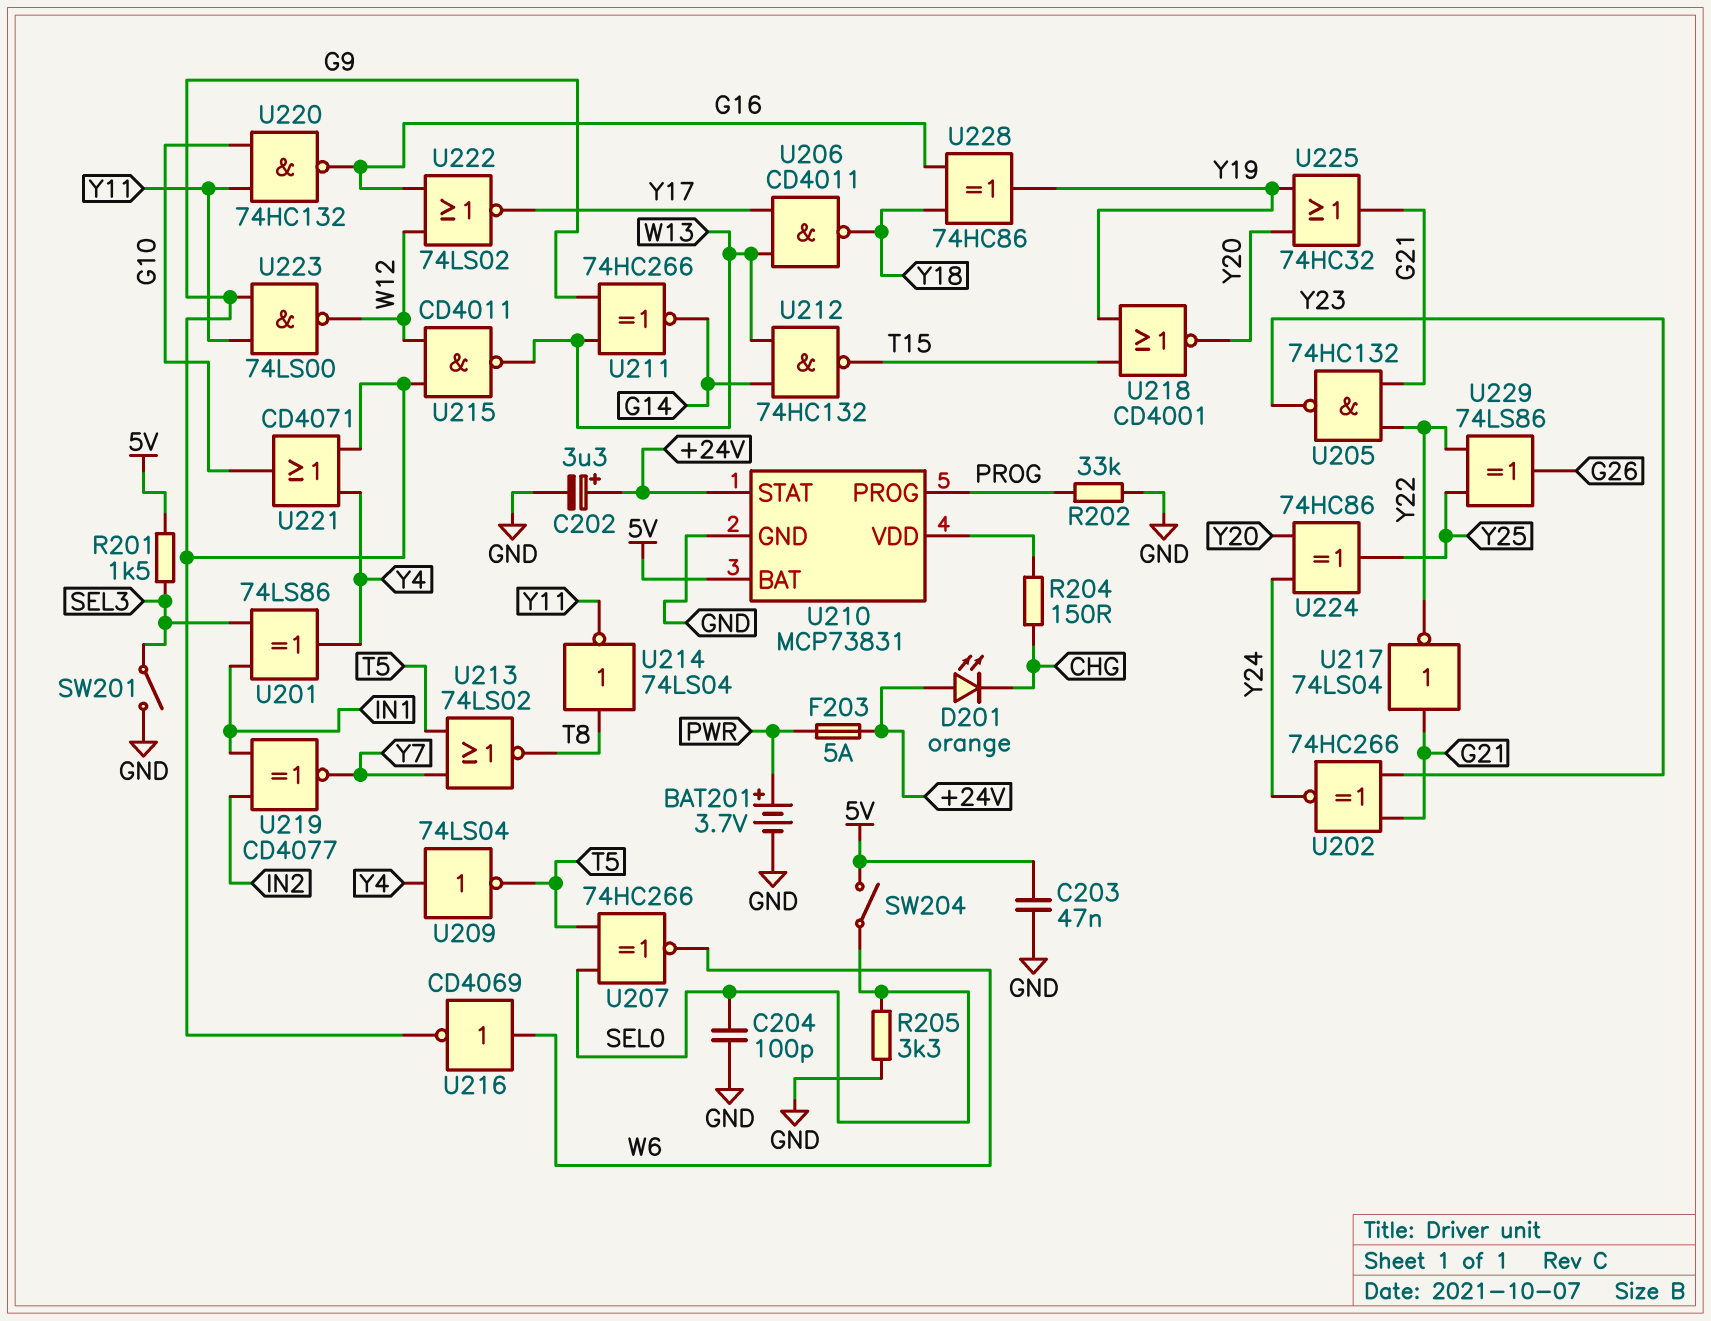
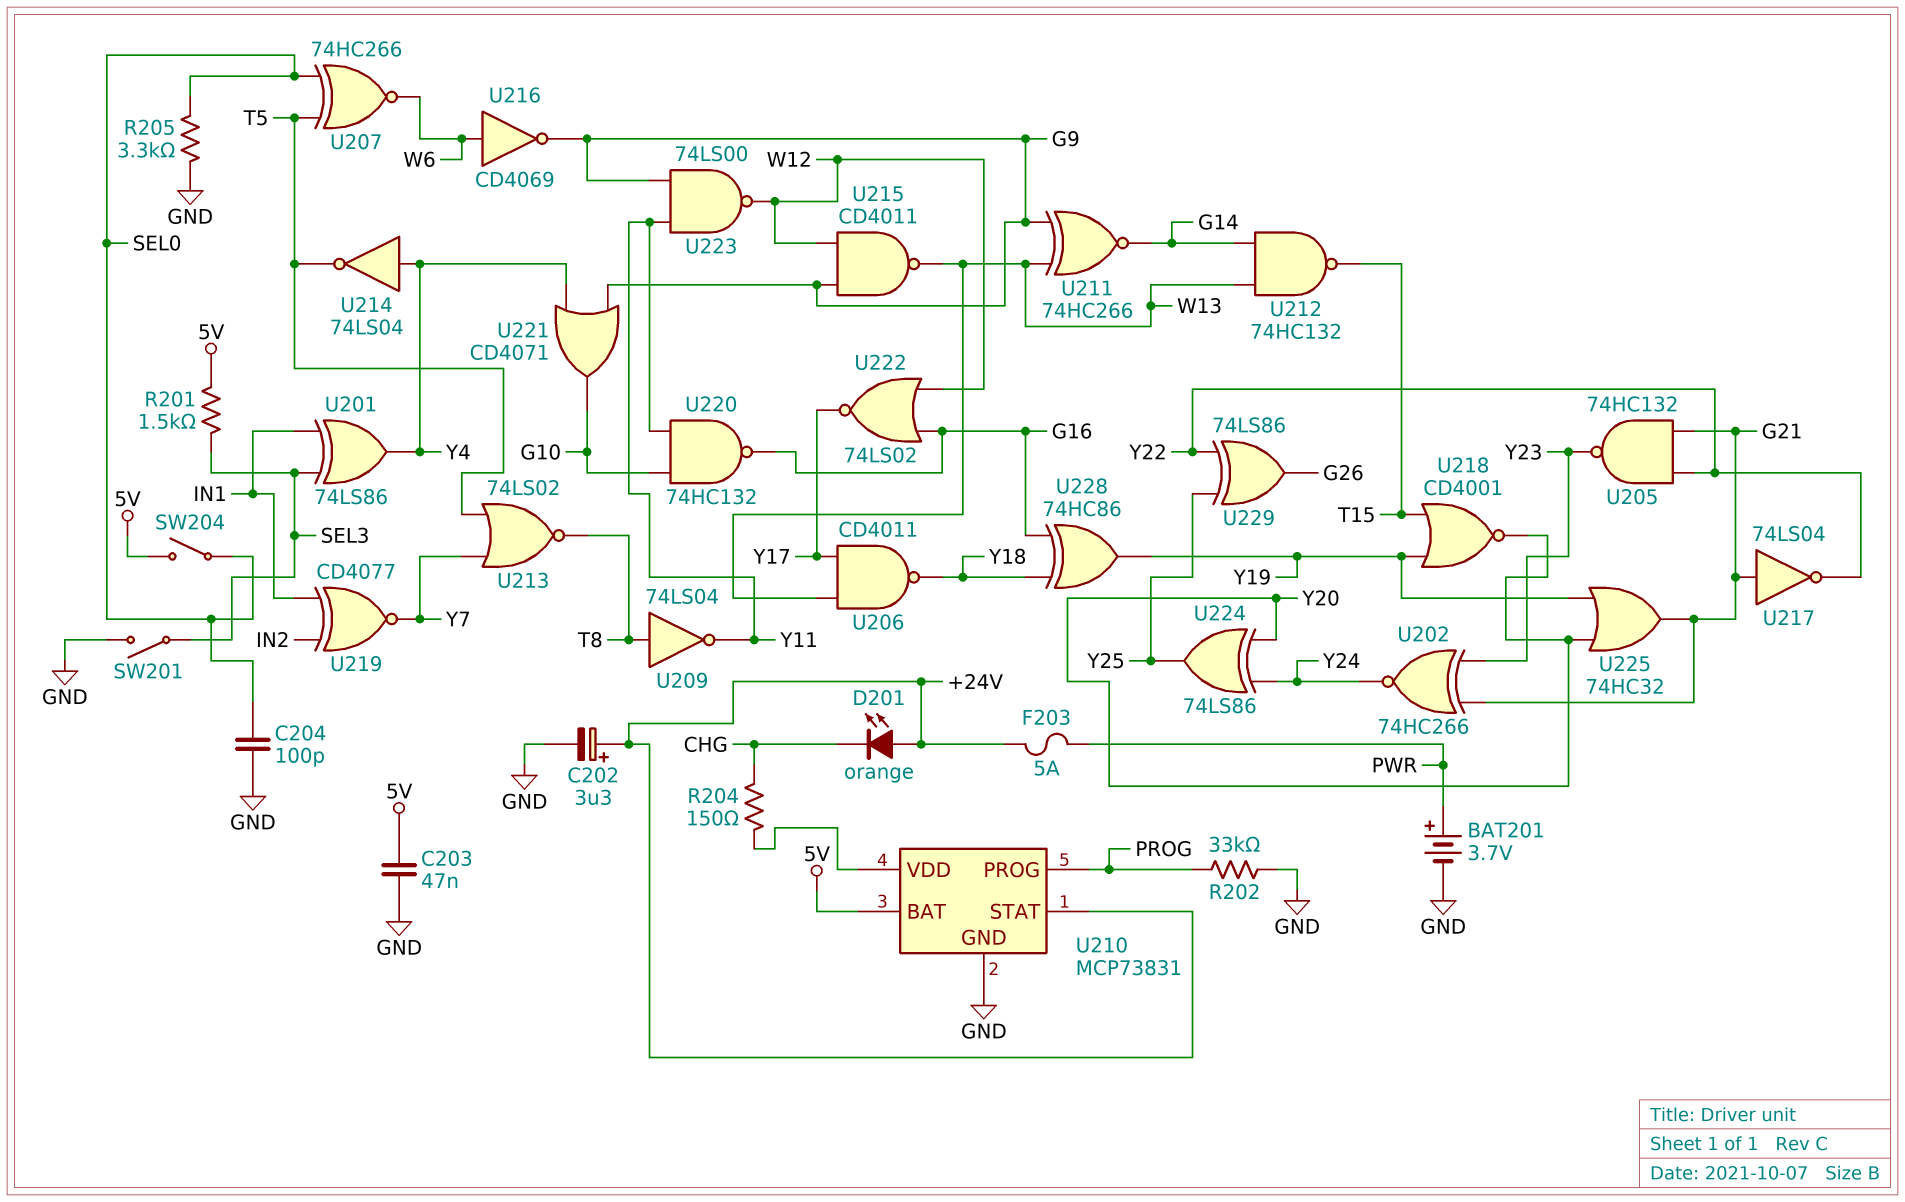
U209: NOT 74LS04 (in Y4, out T5) -> NOT 74LS04 (in T8, out Y11)
U214: NOT 74LS04 (in T8, out Y11) -> NOT 74LS04 (in Y4, out T5)
U224: XOR 74HC86 (in Y20, in Y24, out Y25) -> XOR 74LS86 (in Y20, in Y24, out Y25)

